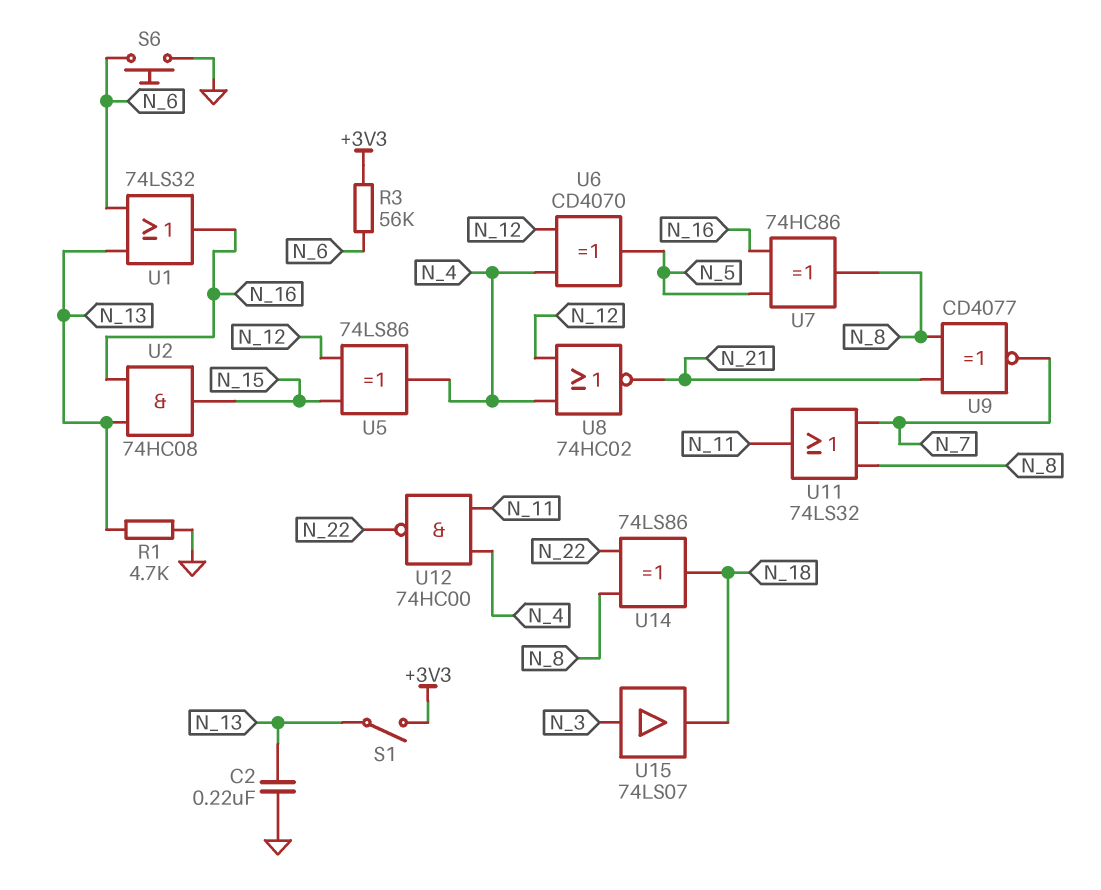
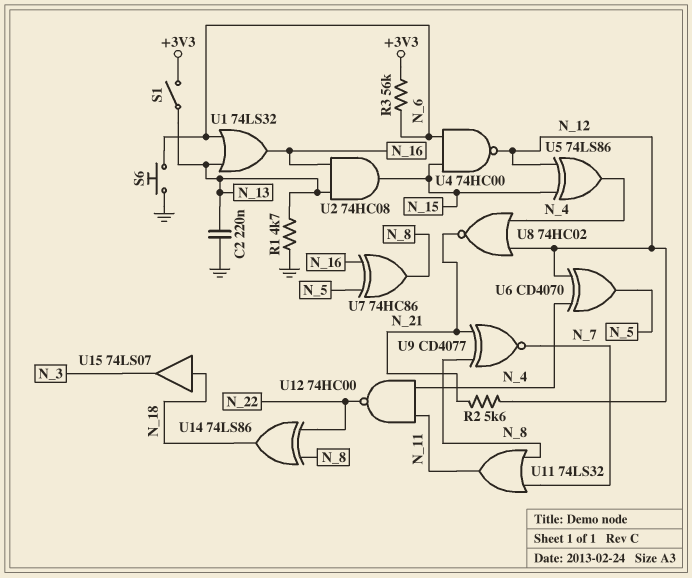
R2: none -> 5.6k (N_12, N_21)
U4: none -> NAND 74HC00 (in N_6, in N_15, out N_12)
U15: buffer 74LS07 (in N_3, out N_18) -> buffer 74LS07 (in N_18, out N_3)

